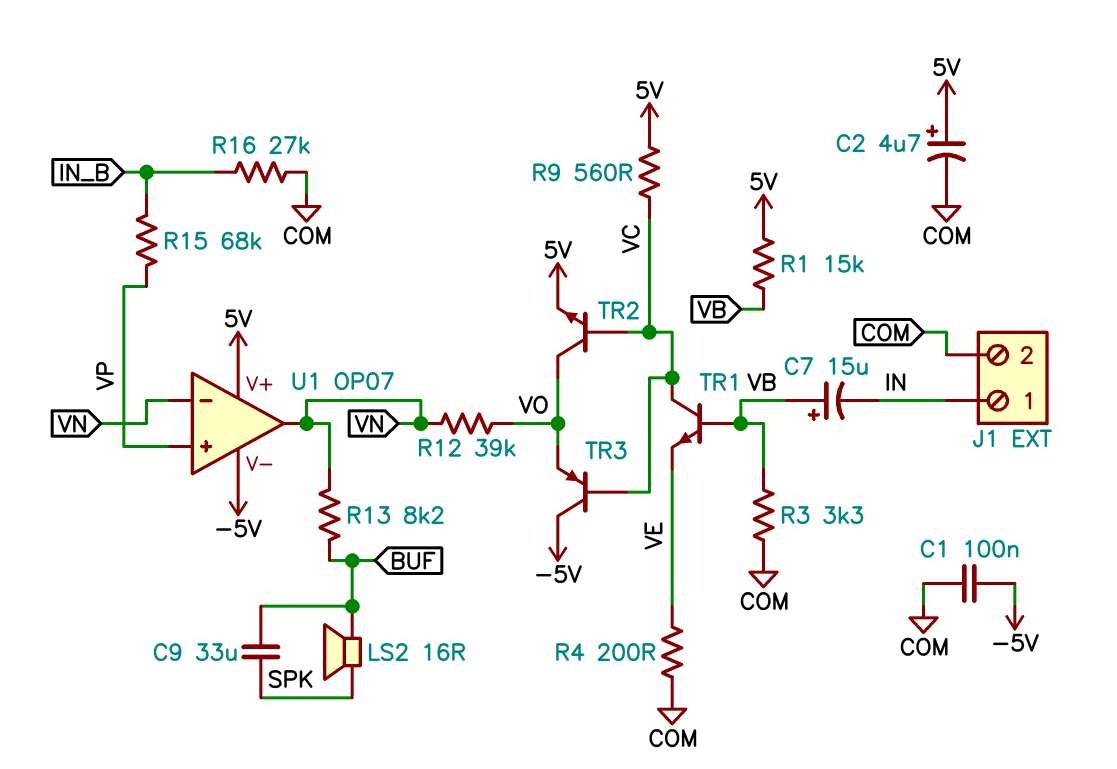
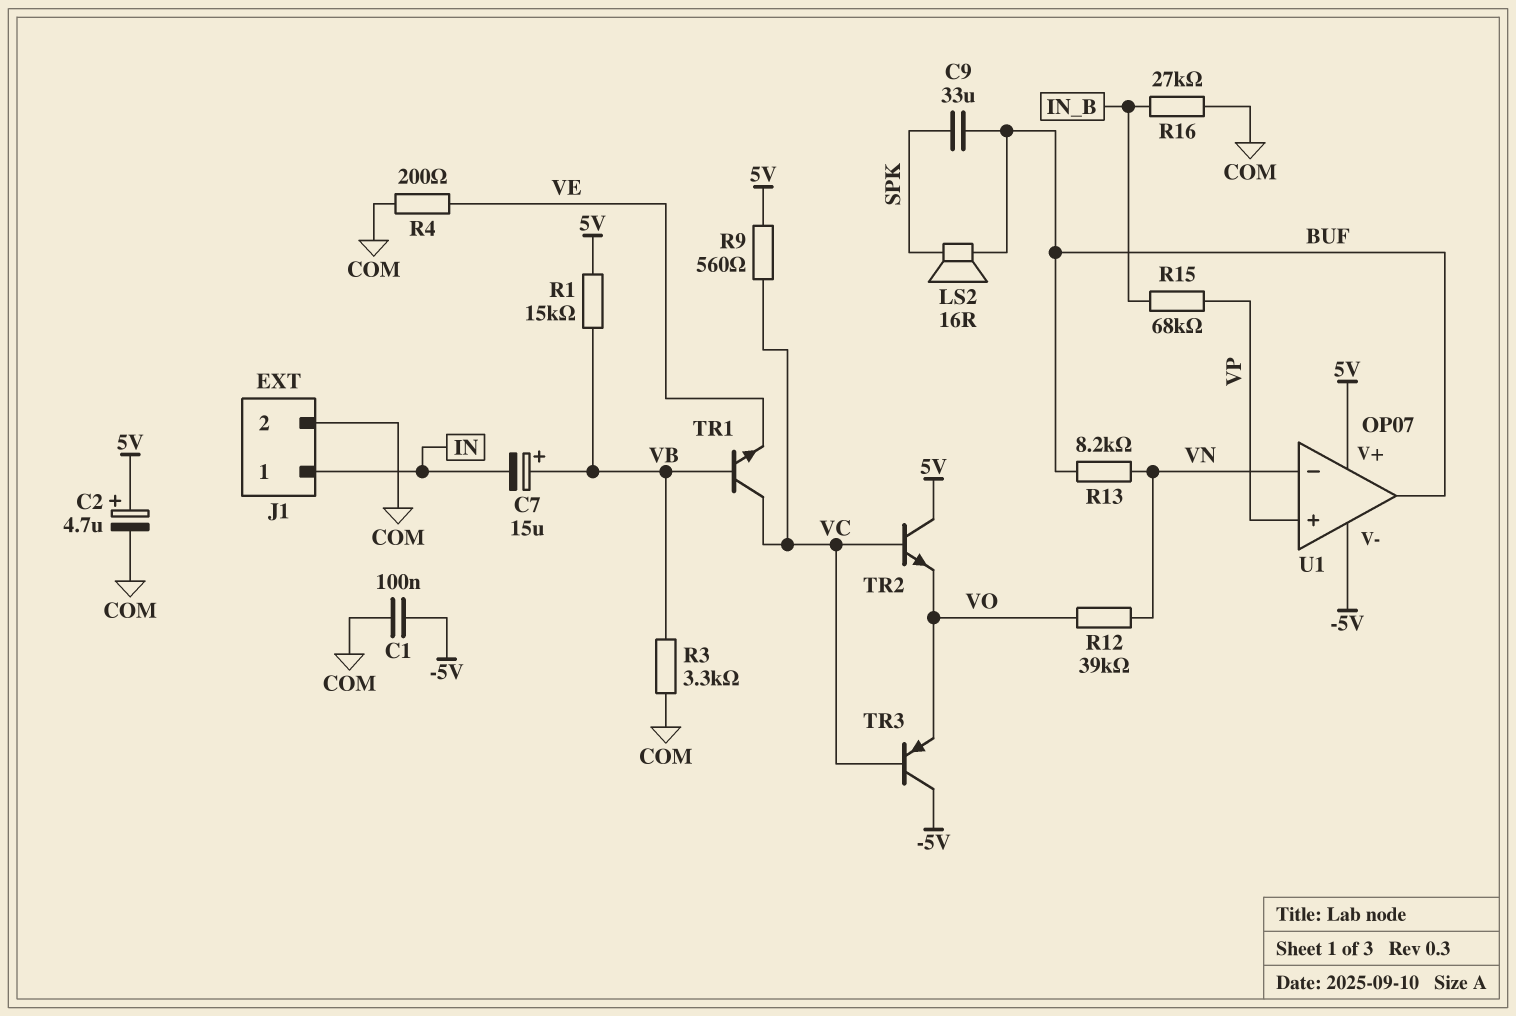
TR2: NPN (B VC, C VO, E 5V) -> NPN (B VC, C 5V, E VO)
U1 pin out: VN -> BUF

